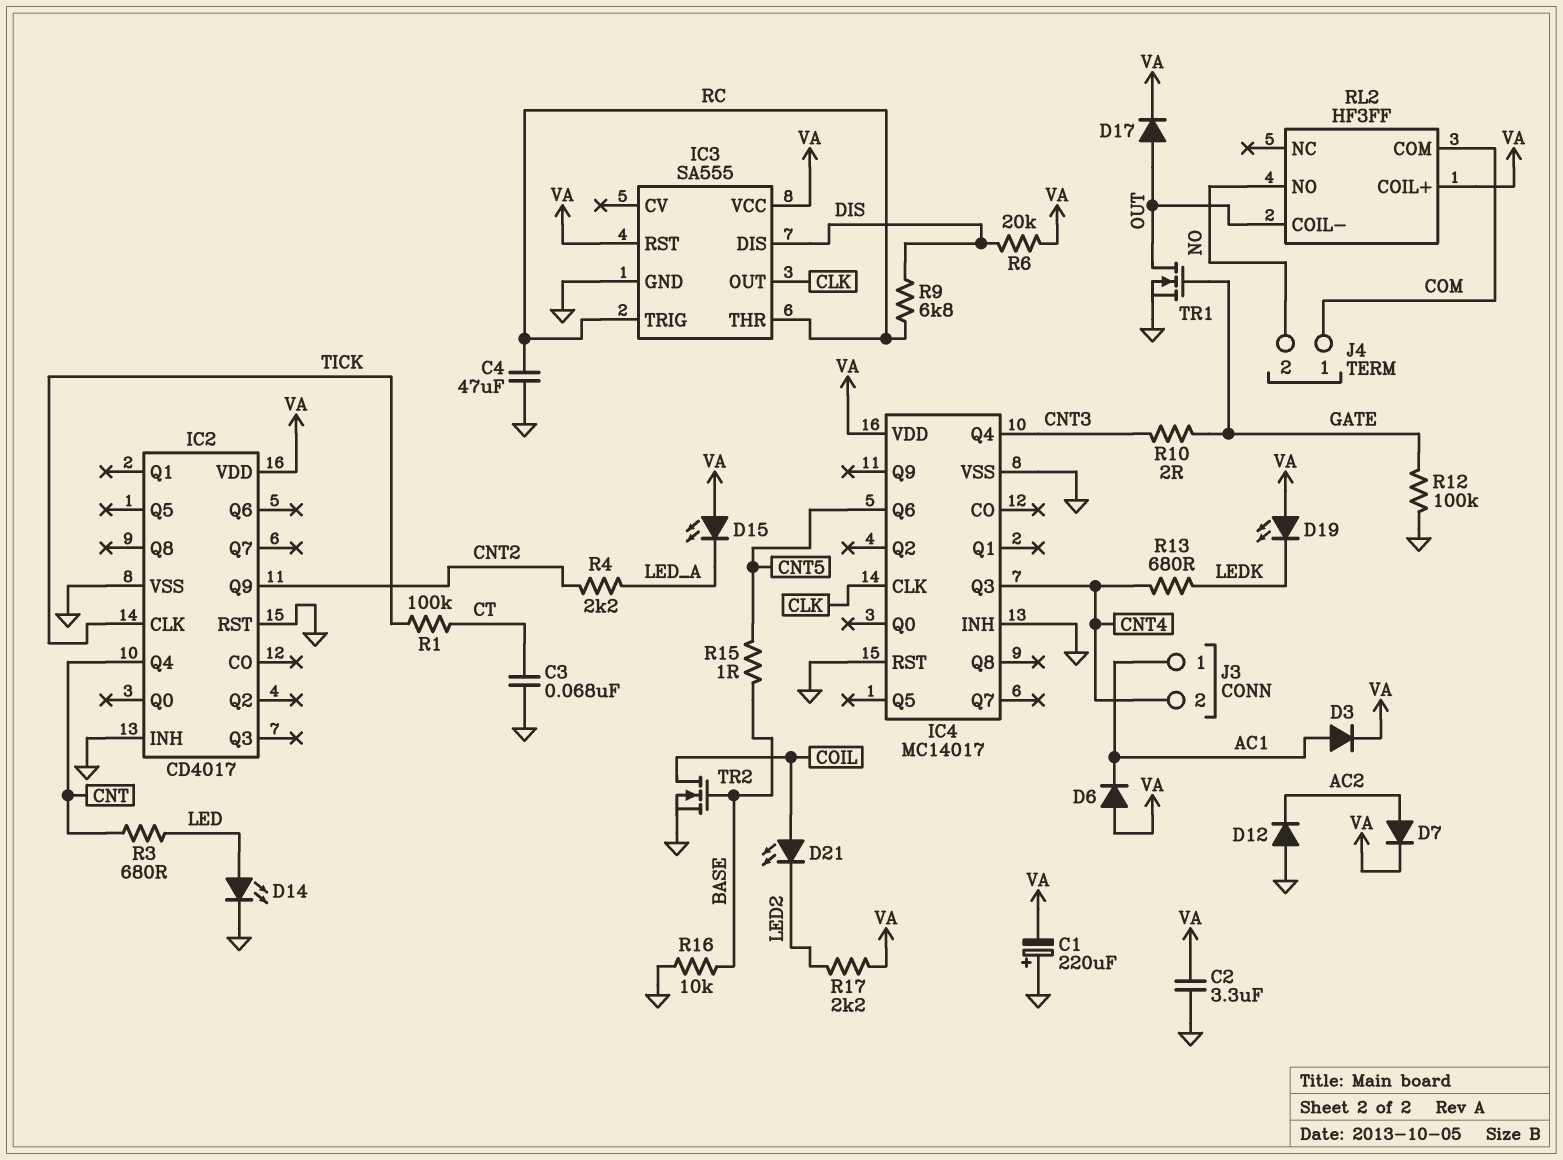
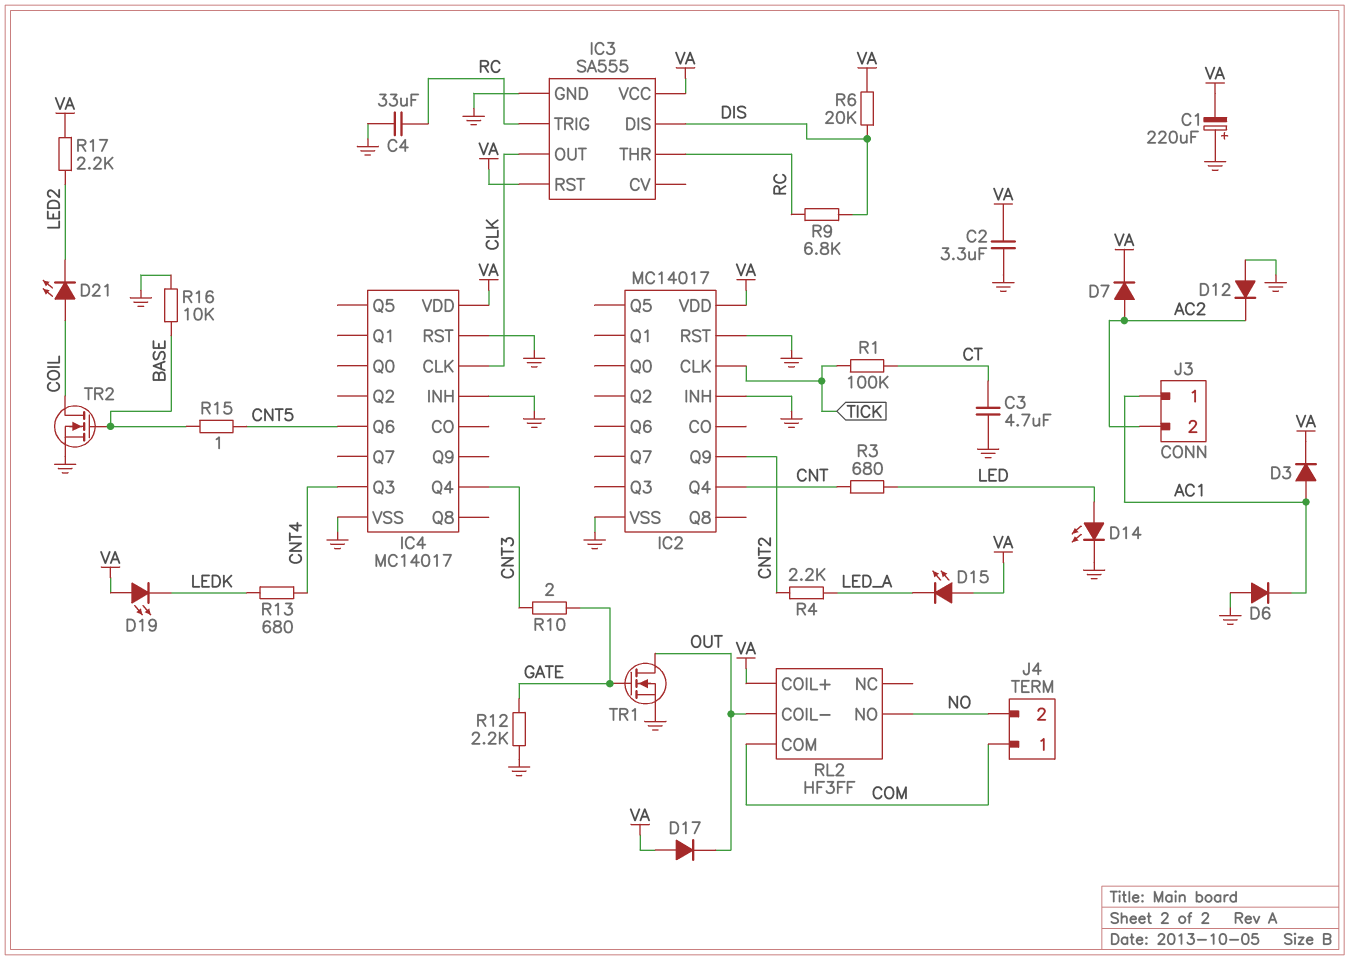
C3: 68nF (CT, GND) -> 4.7uF (CT, GND)
C4: 47uF (GND, RC) -> 33uF (GND, RC)
D6: diode (A VA, K AC1) -> diode (A GND, K AC1)
D17: diode (A OUT, K VA) -> diode (A VA, K OUT)
IC2: CD4017 -> MC14017
J3 pin 2: CNT4 -> AC2
R12: 100k (GATE, GND) -> 2.2k (GATE, GND)

